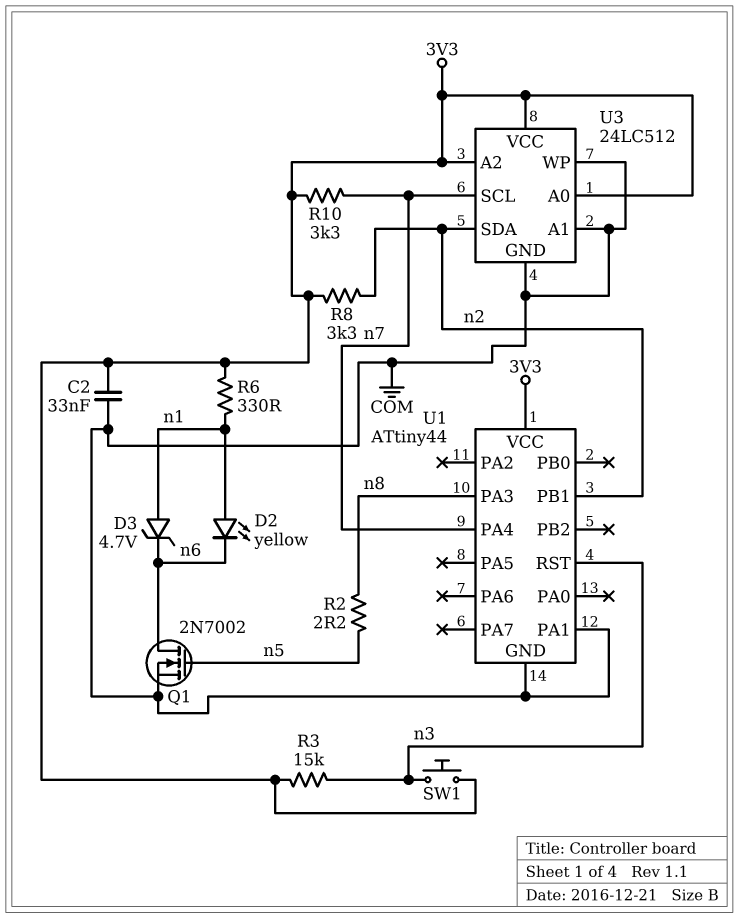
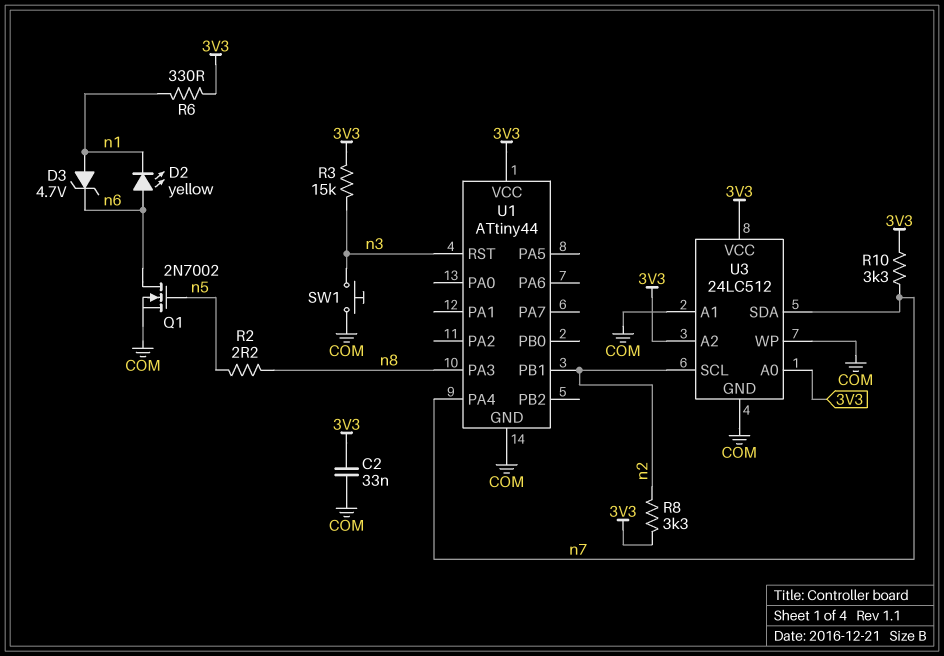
D2: LED yellow (A n1, K n6) -> LED yellow (A n6, K n1)
SW1: button (3V3, n3) -> button (COM, n3)
U1 pin PA1: COM -> none
U3 pin SCL: n7 -> n2
U3 pin SDA: n2 -> n7

